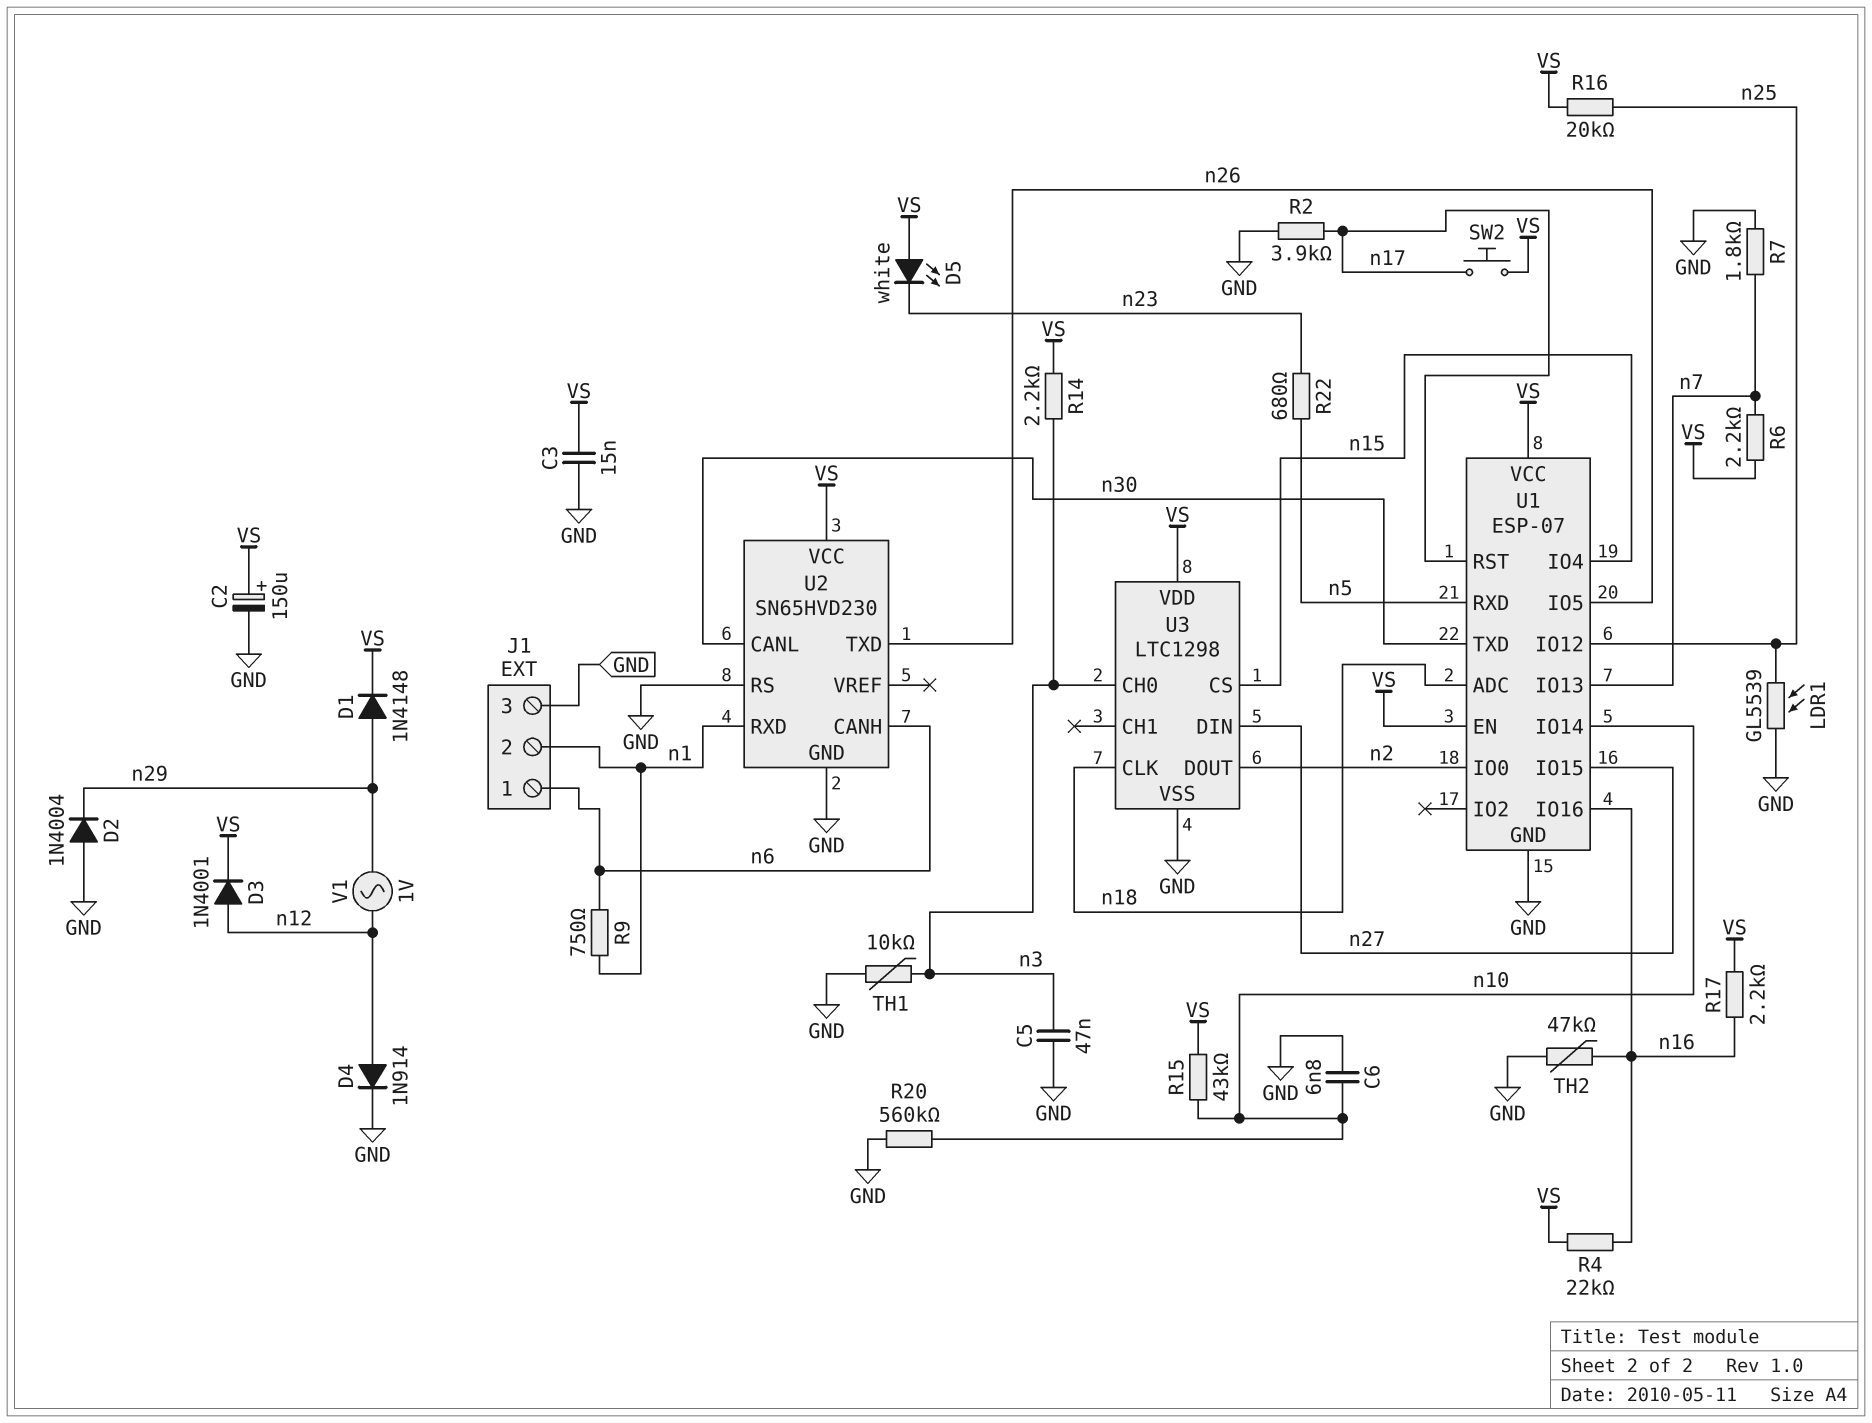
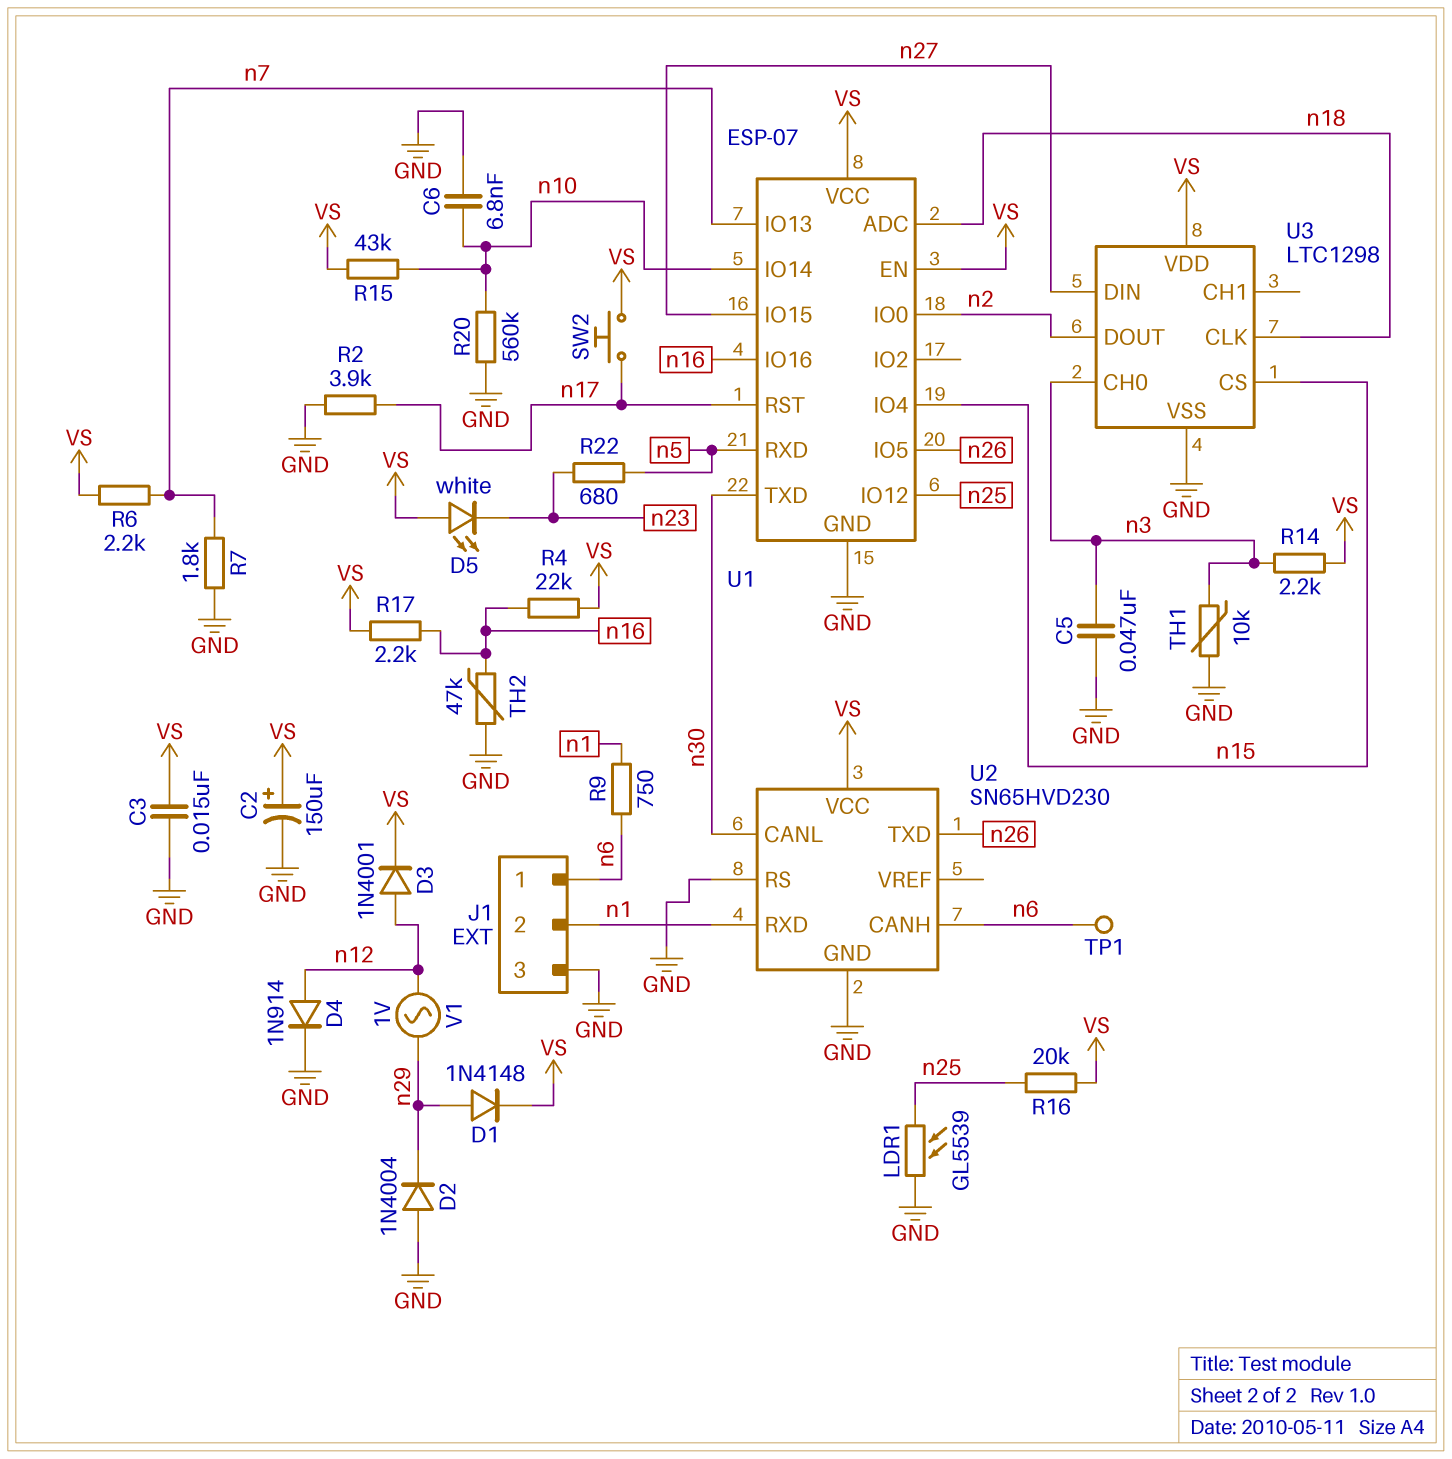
TP1: none -> test point (n6)

